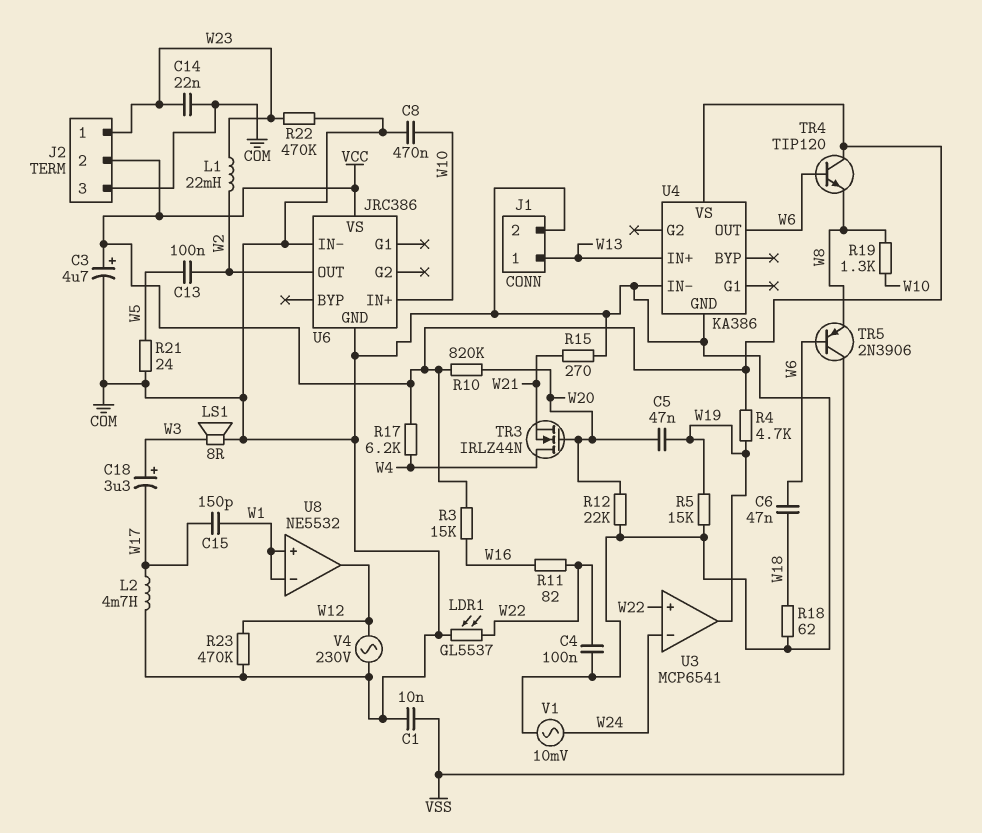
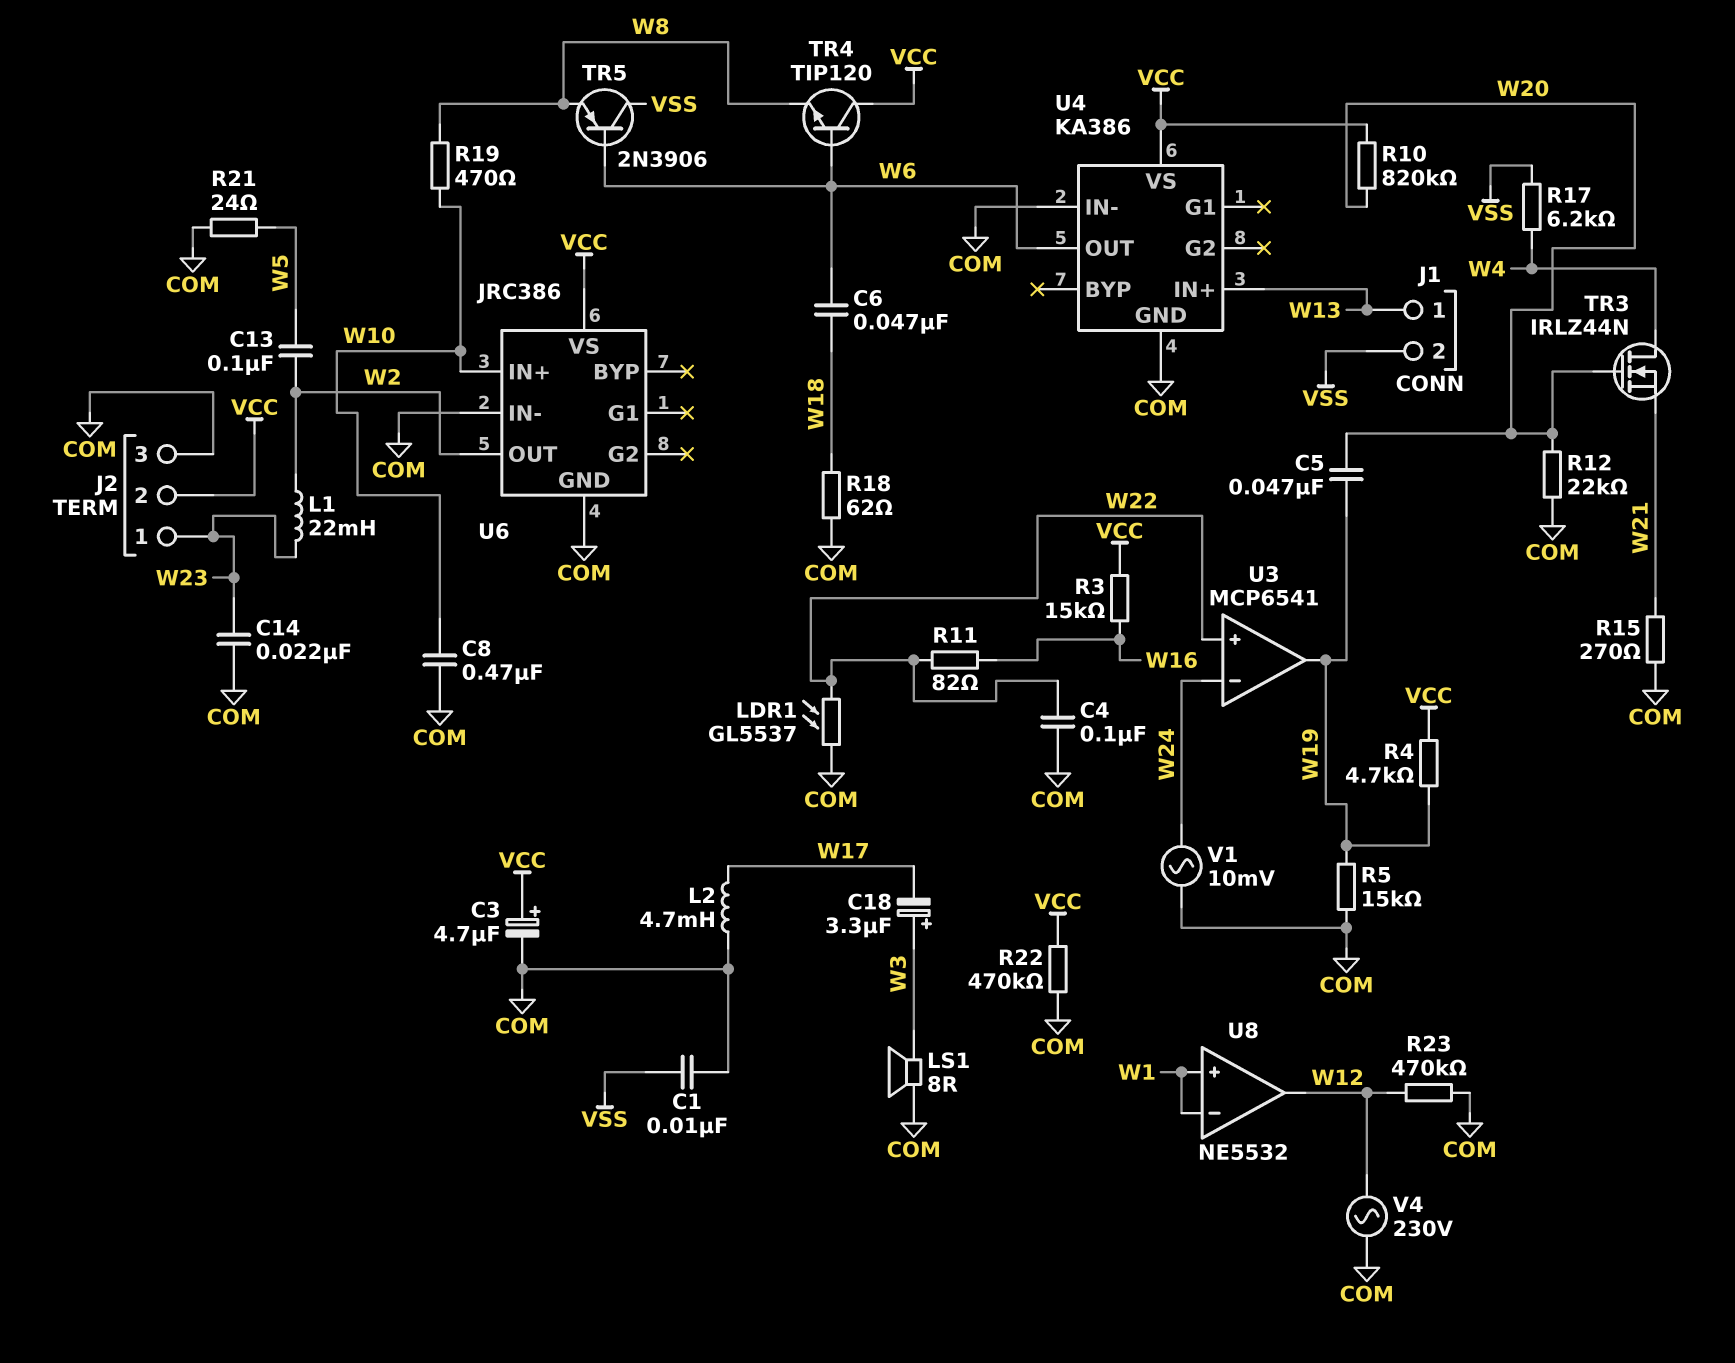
C15: 150pF (W1, W17) -> none
J1 pin 2: COM -> VSS
R17: 6.2k (VCC, W4) -> 6.2k (VSS, W4)
R19: 1.3k (W8, W10) -> 470 (W8, W10)
R22: 470k (COM, W23) -> 470k (COM, VCC)

